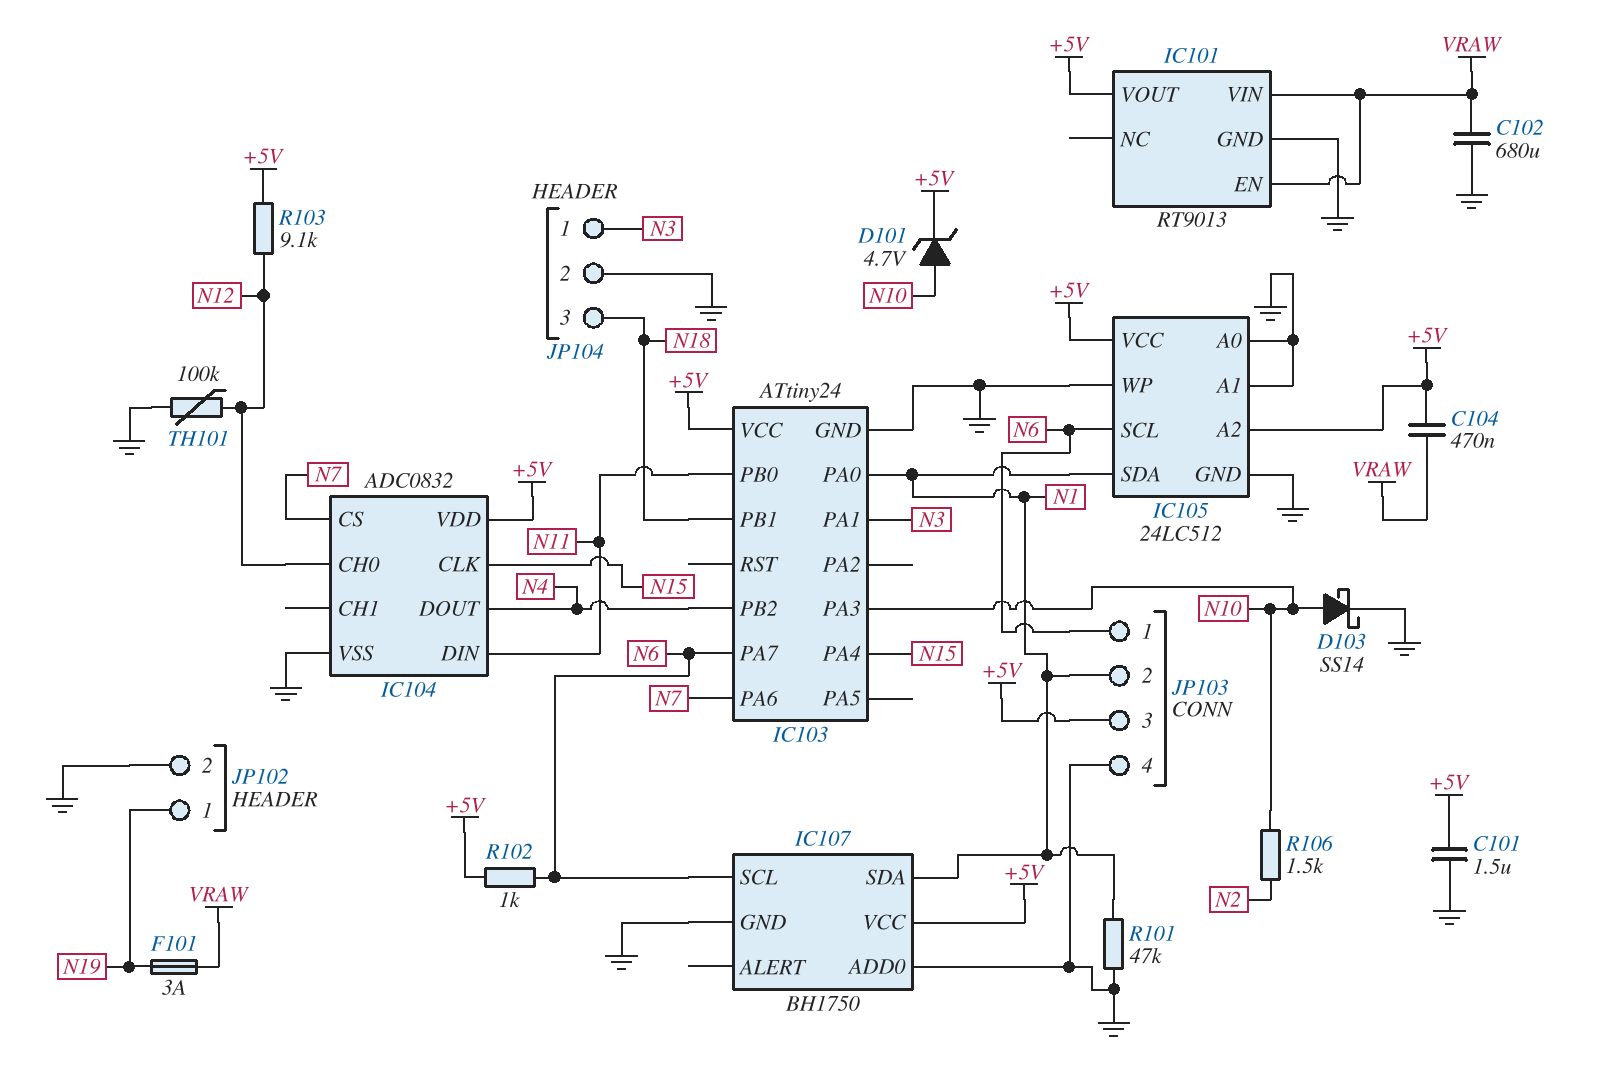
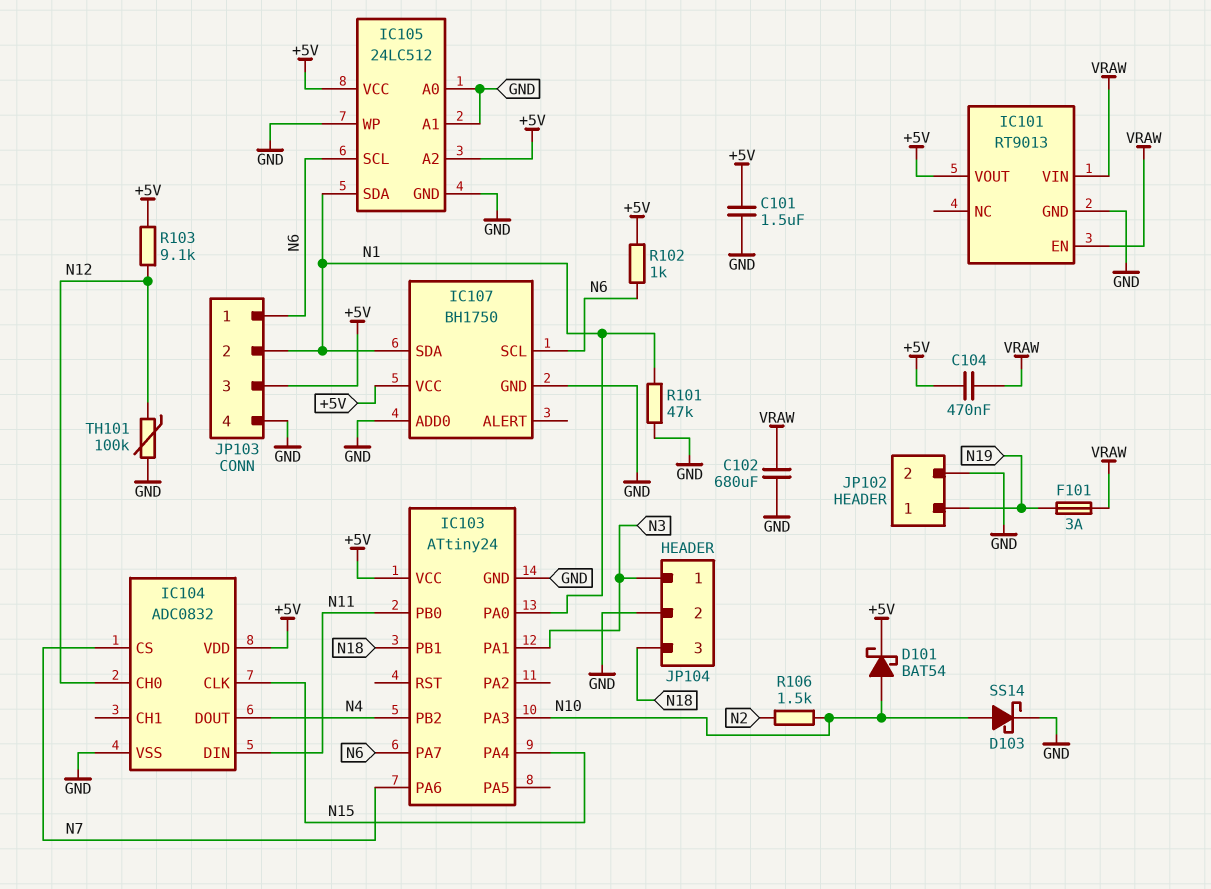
D101: zener 4.7V (A N10, K +5V) -> schottky BAT54 (A N10, K +5V)

